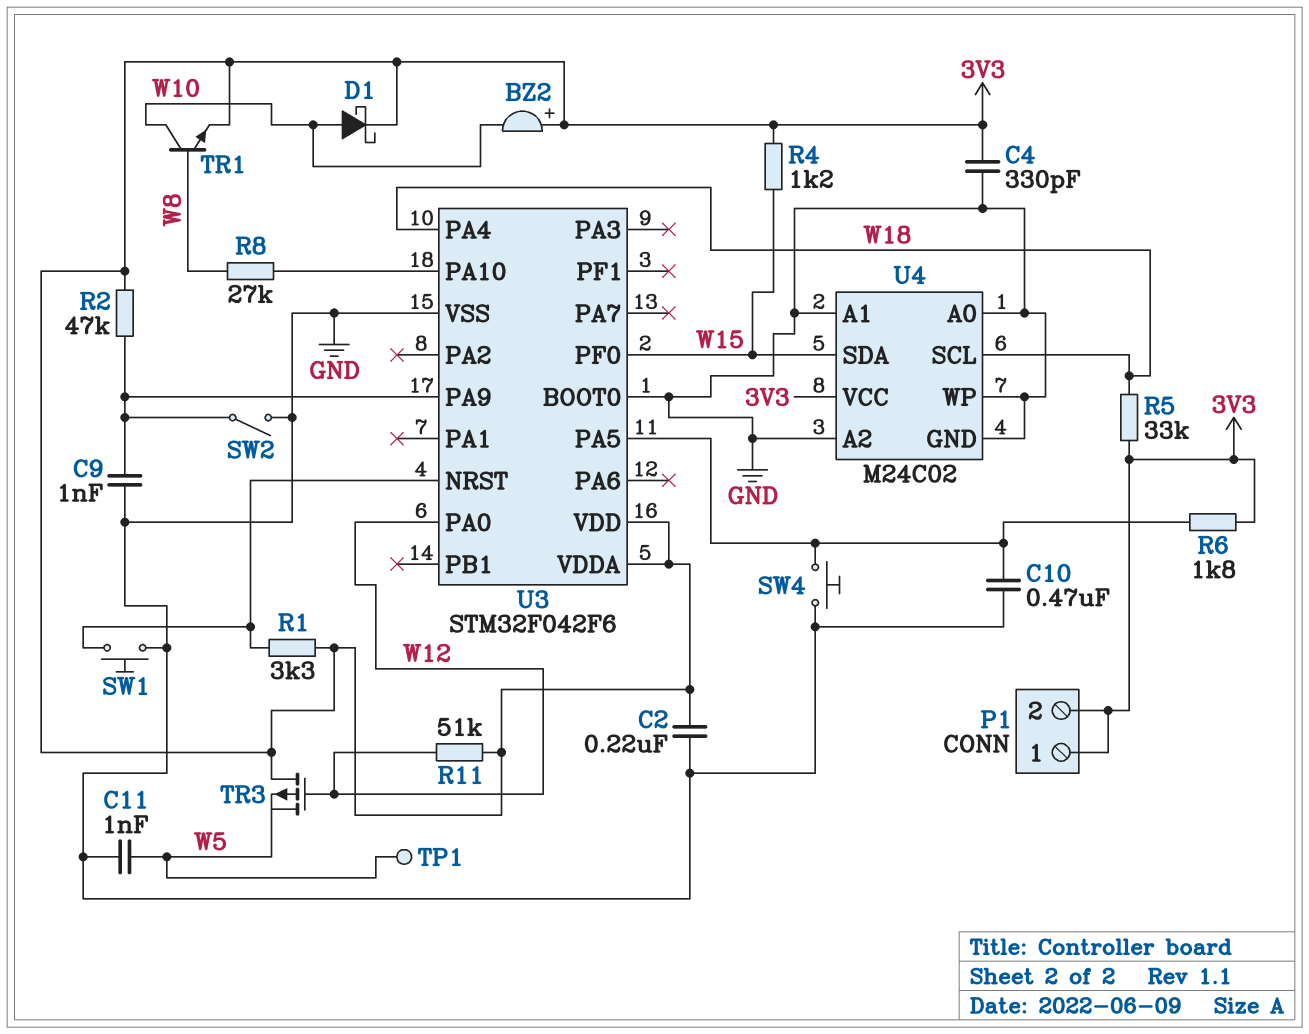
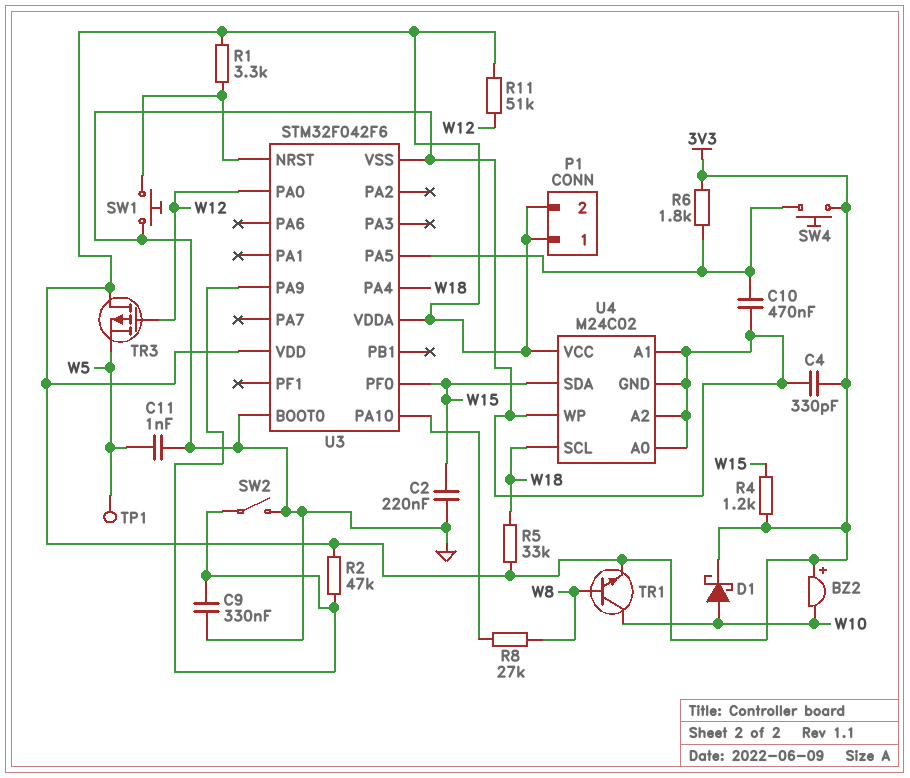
C2: 220nF (3V3, GND) -> 220nF (GND, W15)
C9: 1nF (GND, U3/PA9) -> 330nF (GND, U3/PA9)
SW4: button (GND, U3/PA5) -> button (3V3, U3/PA5)

